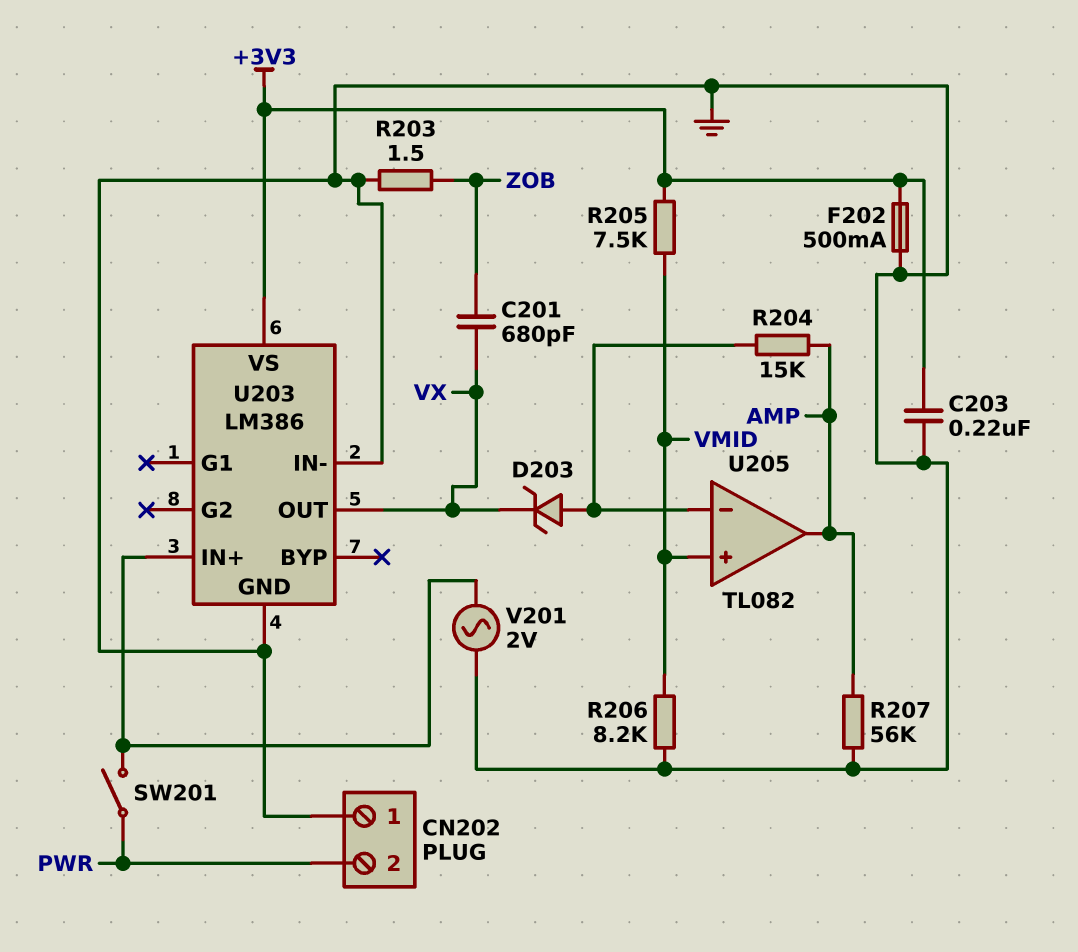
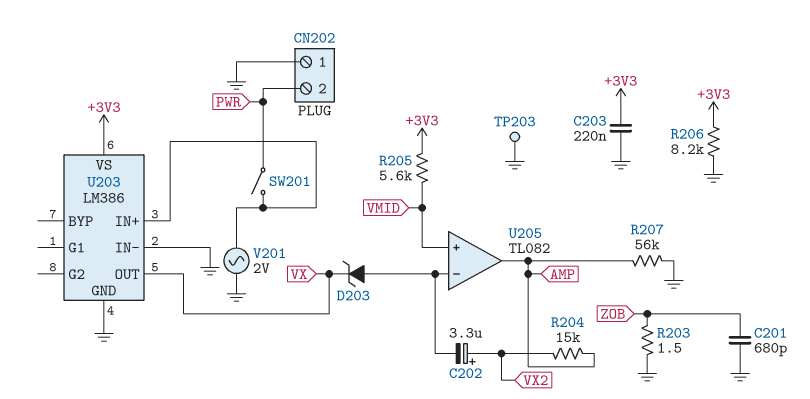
C201: 680pF (VX, ZOB) -> 680pF (GND, ZOB)
C202: none -> 3.3uF (plus VX2, minus U205/in-)
F202: 500mA (+3V3, GND) -> none
R204: 15k (AMP, U205/in-) -> 15k (AMP, VX2)
R205: 7.5k (+3V3, VMID) -> 5.6k (+3V3, VMID)
R206: 8.2k (GND, VMID) -> 8.2k (+3V3, GND)
TP203: none -> test point (GND)

